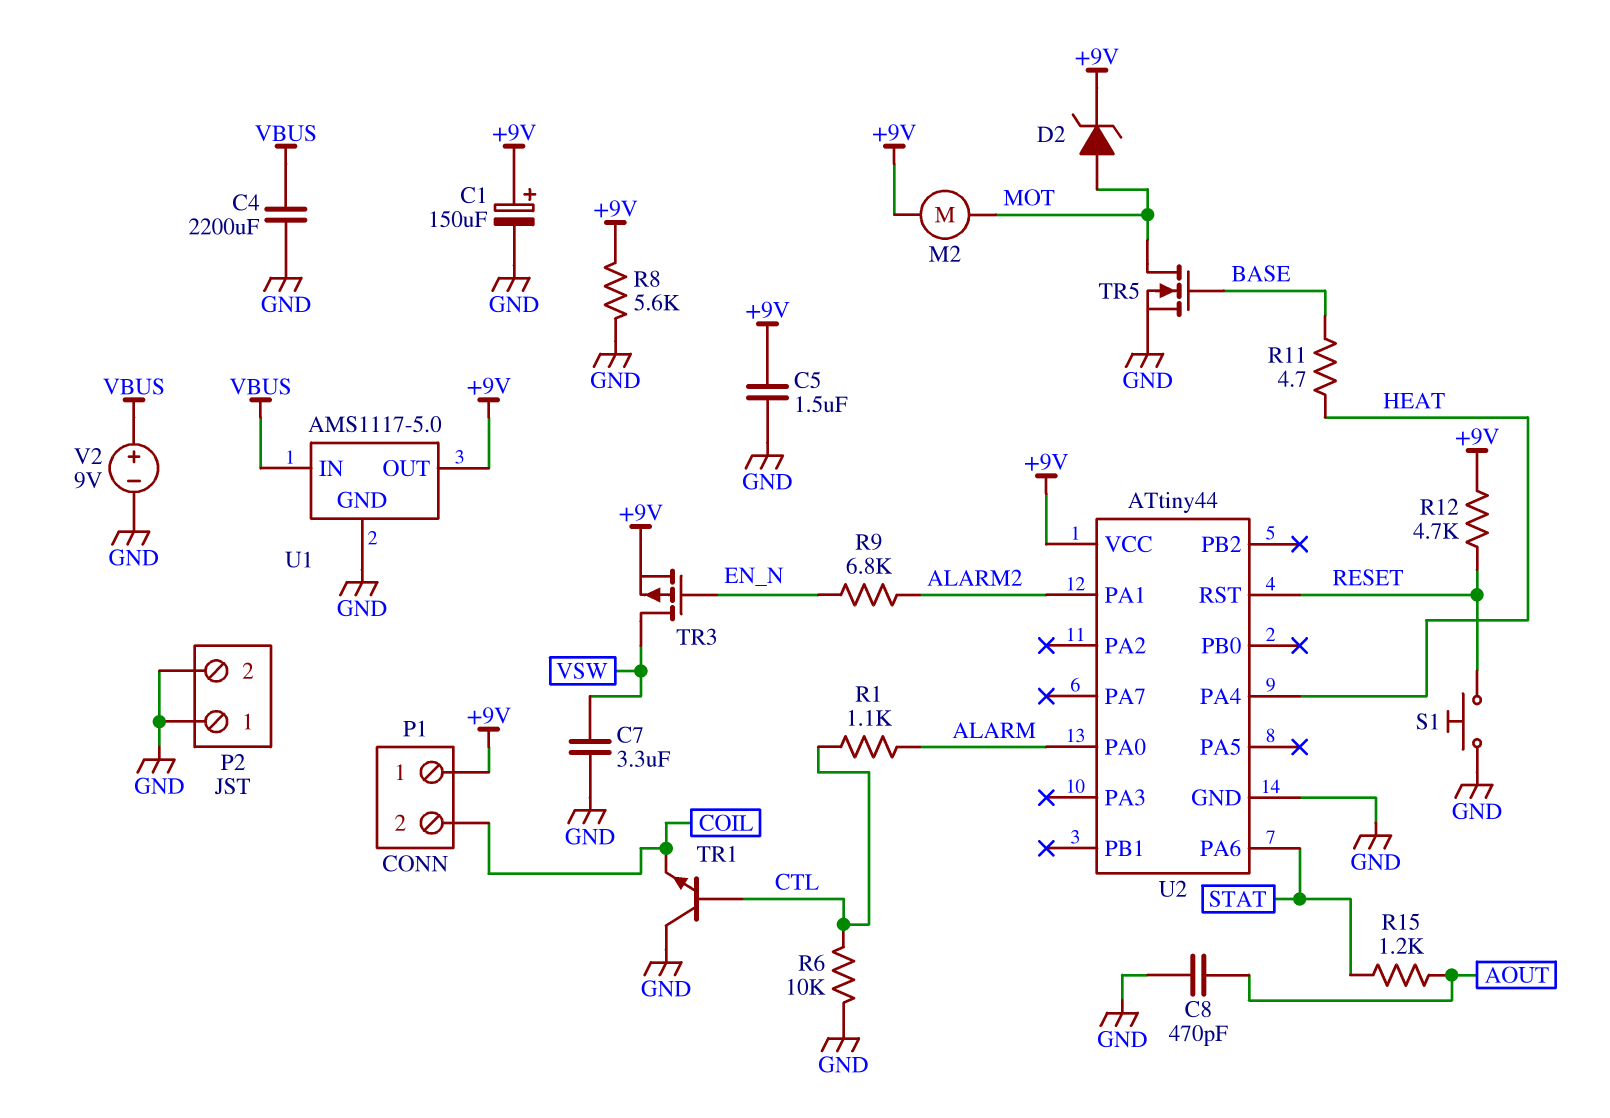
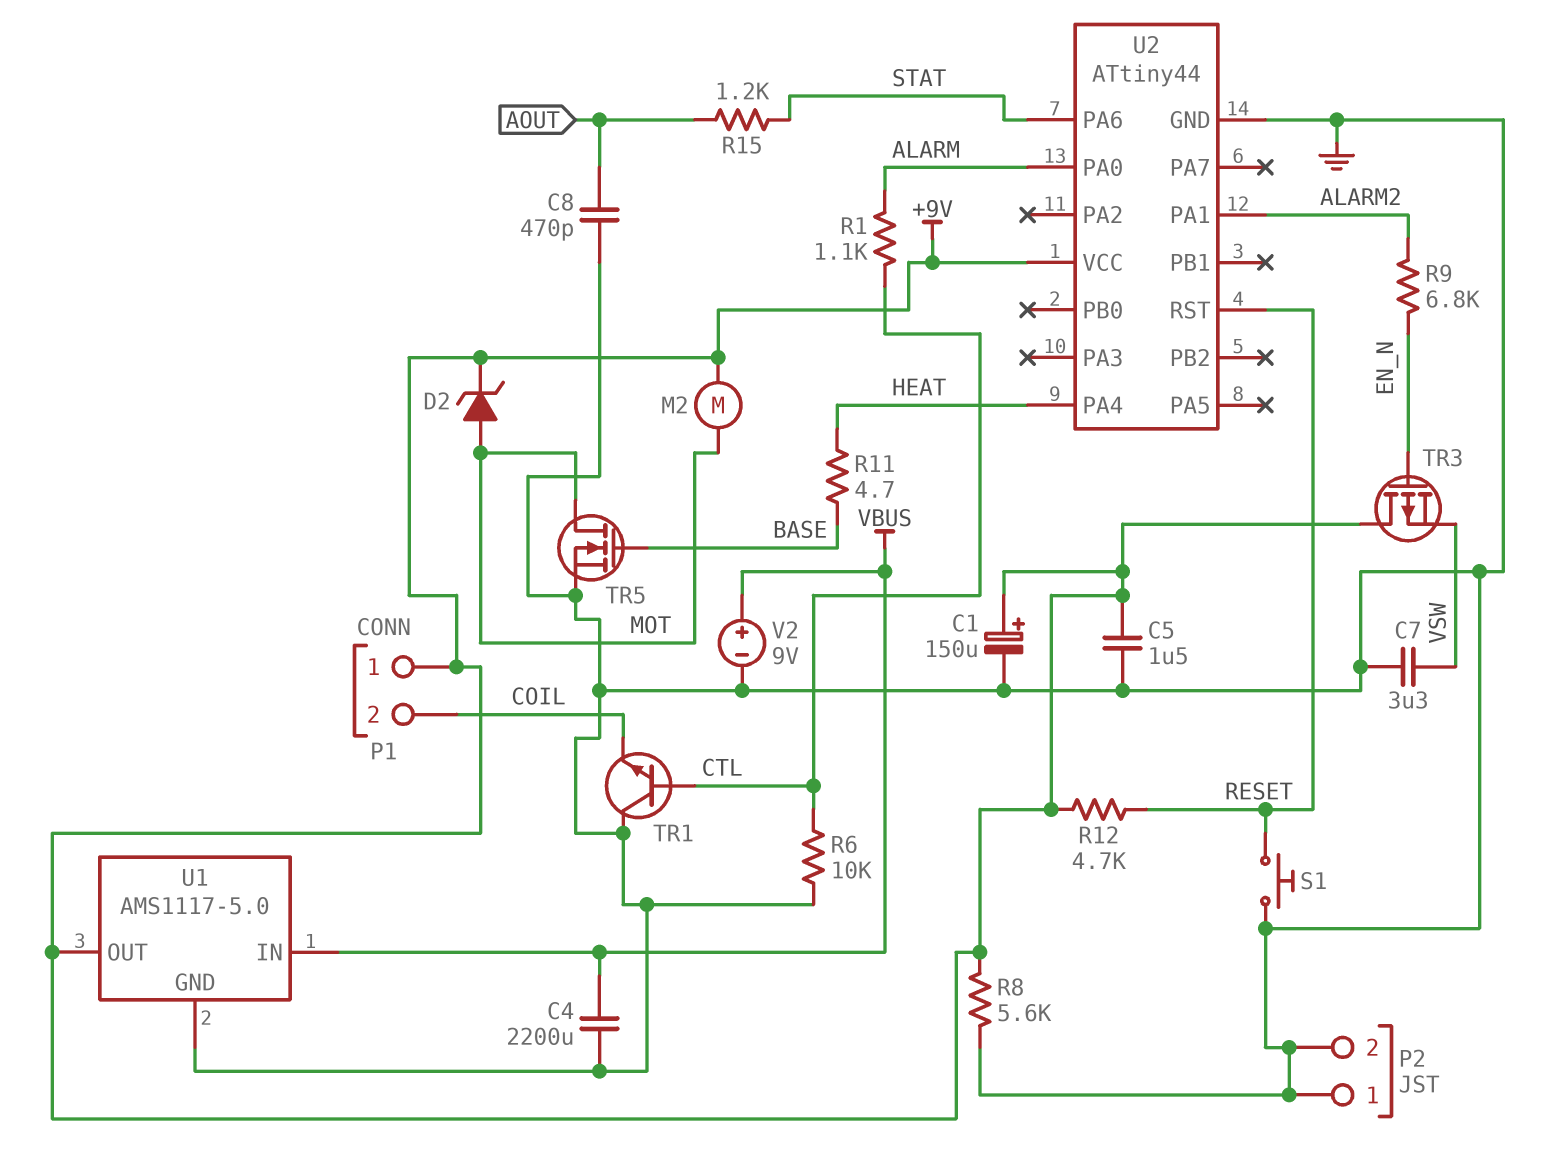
TR3: PMOS (G EN_N, D VSW, S +9V) -> PMOS (G EN_N, D +9V, S VSW)

